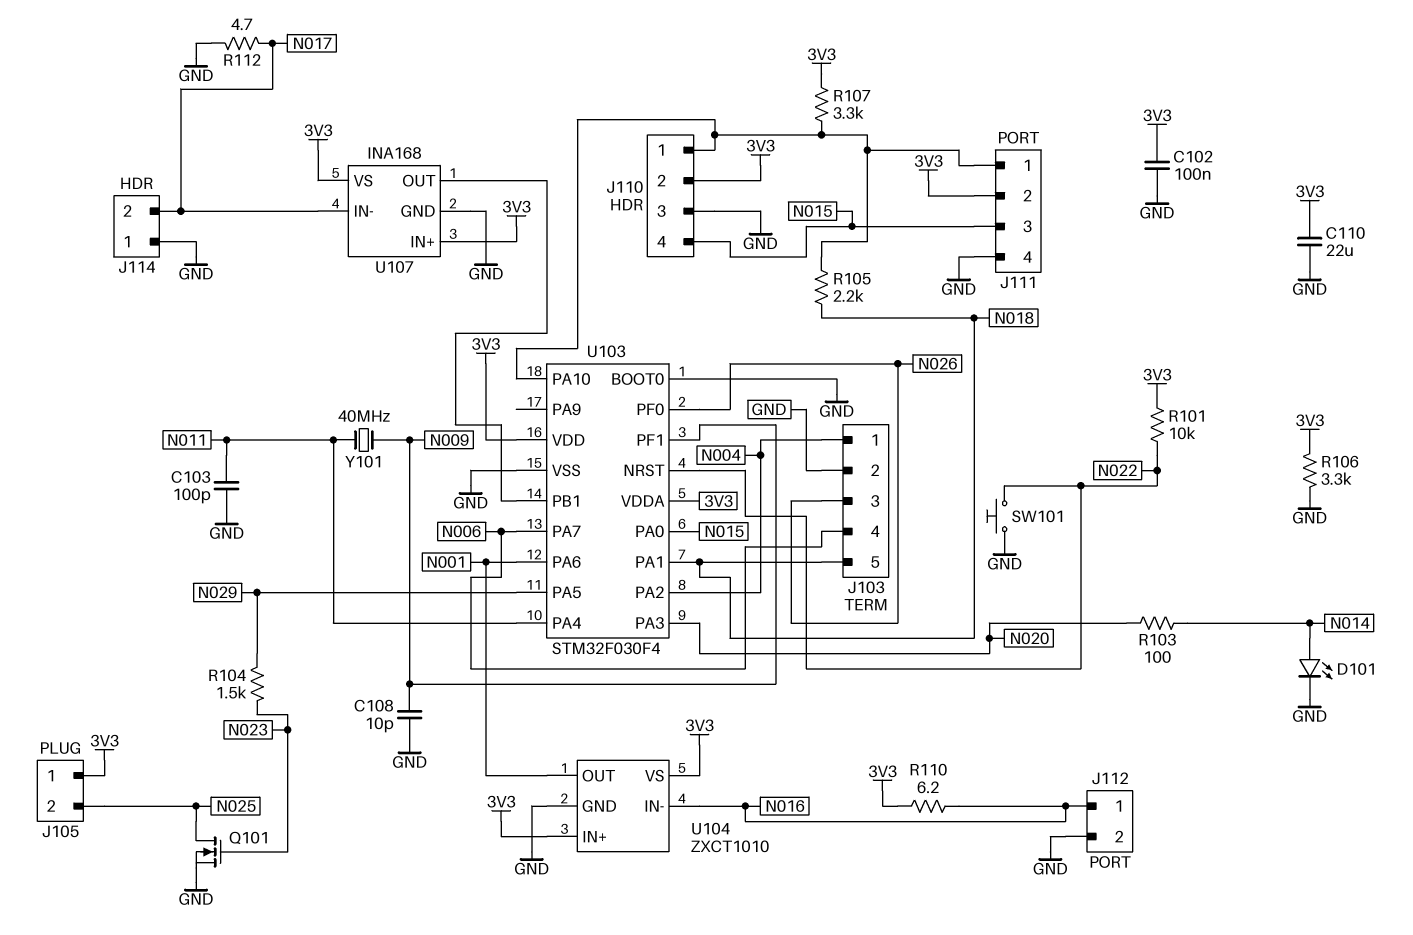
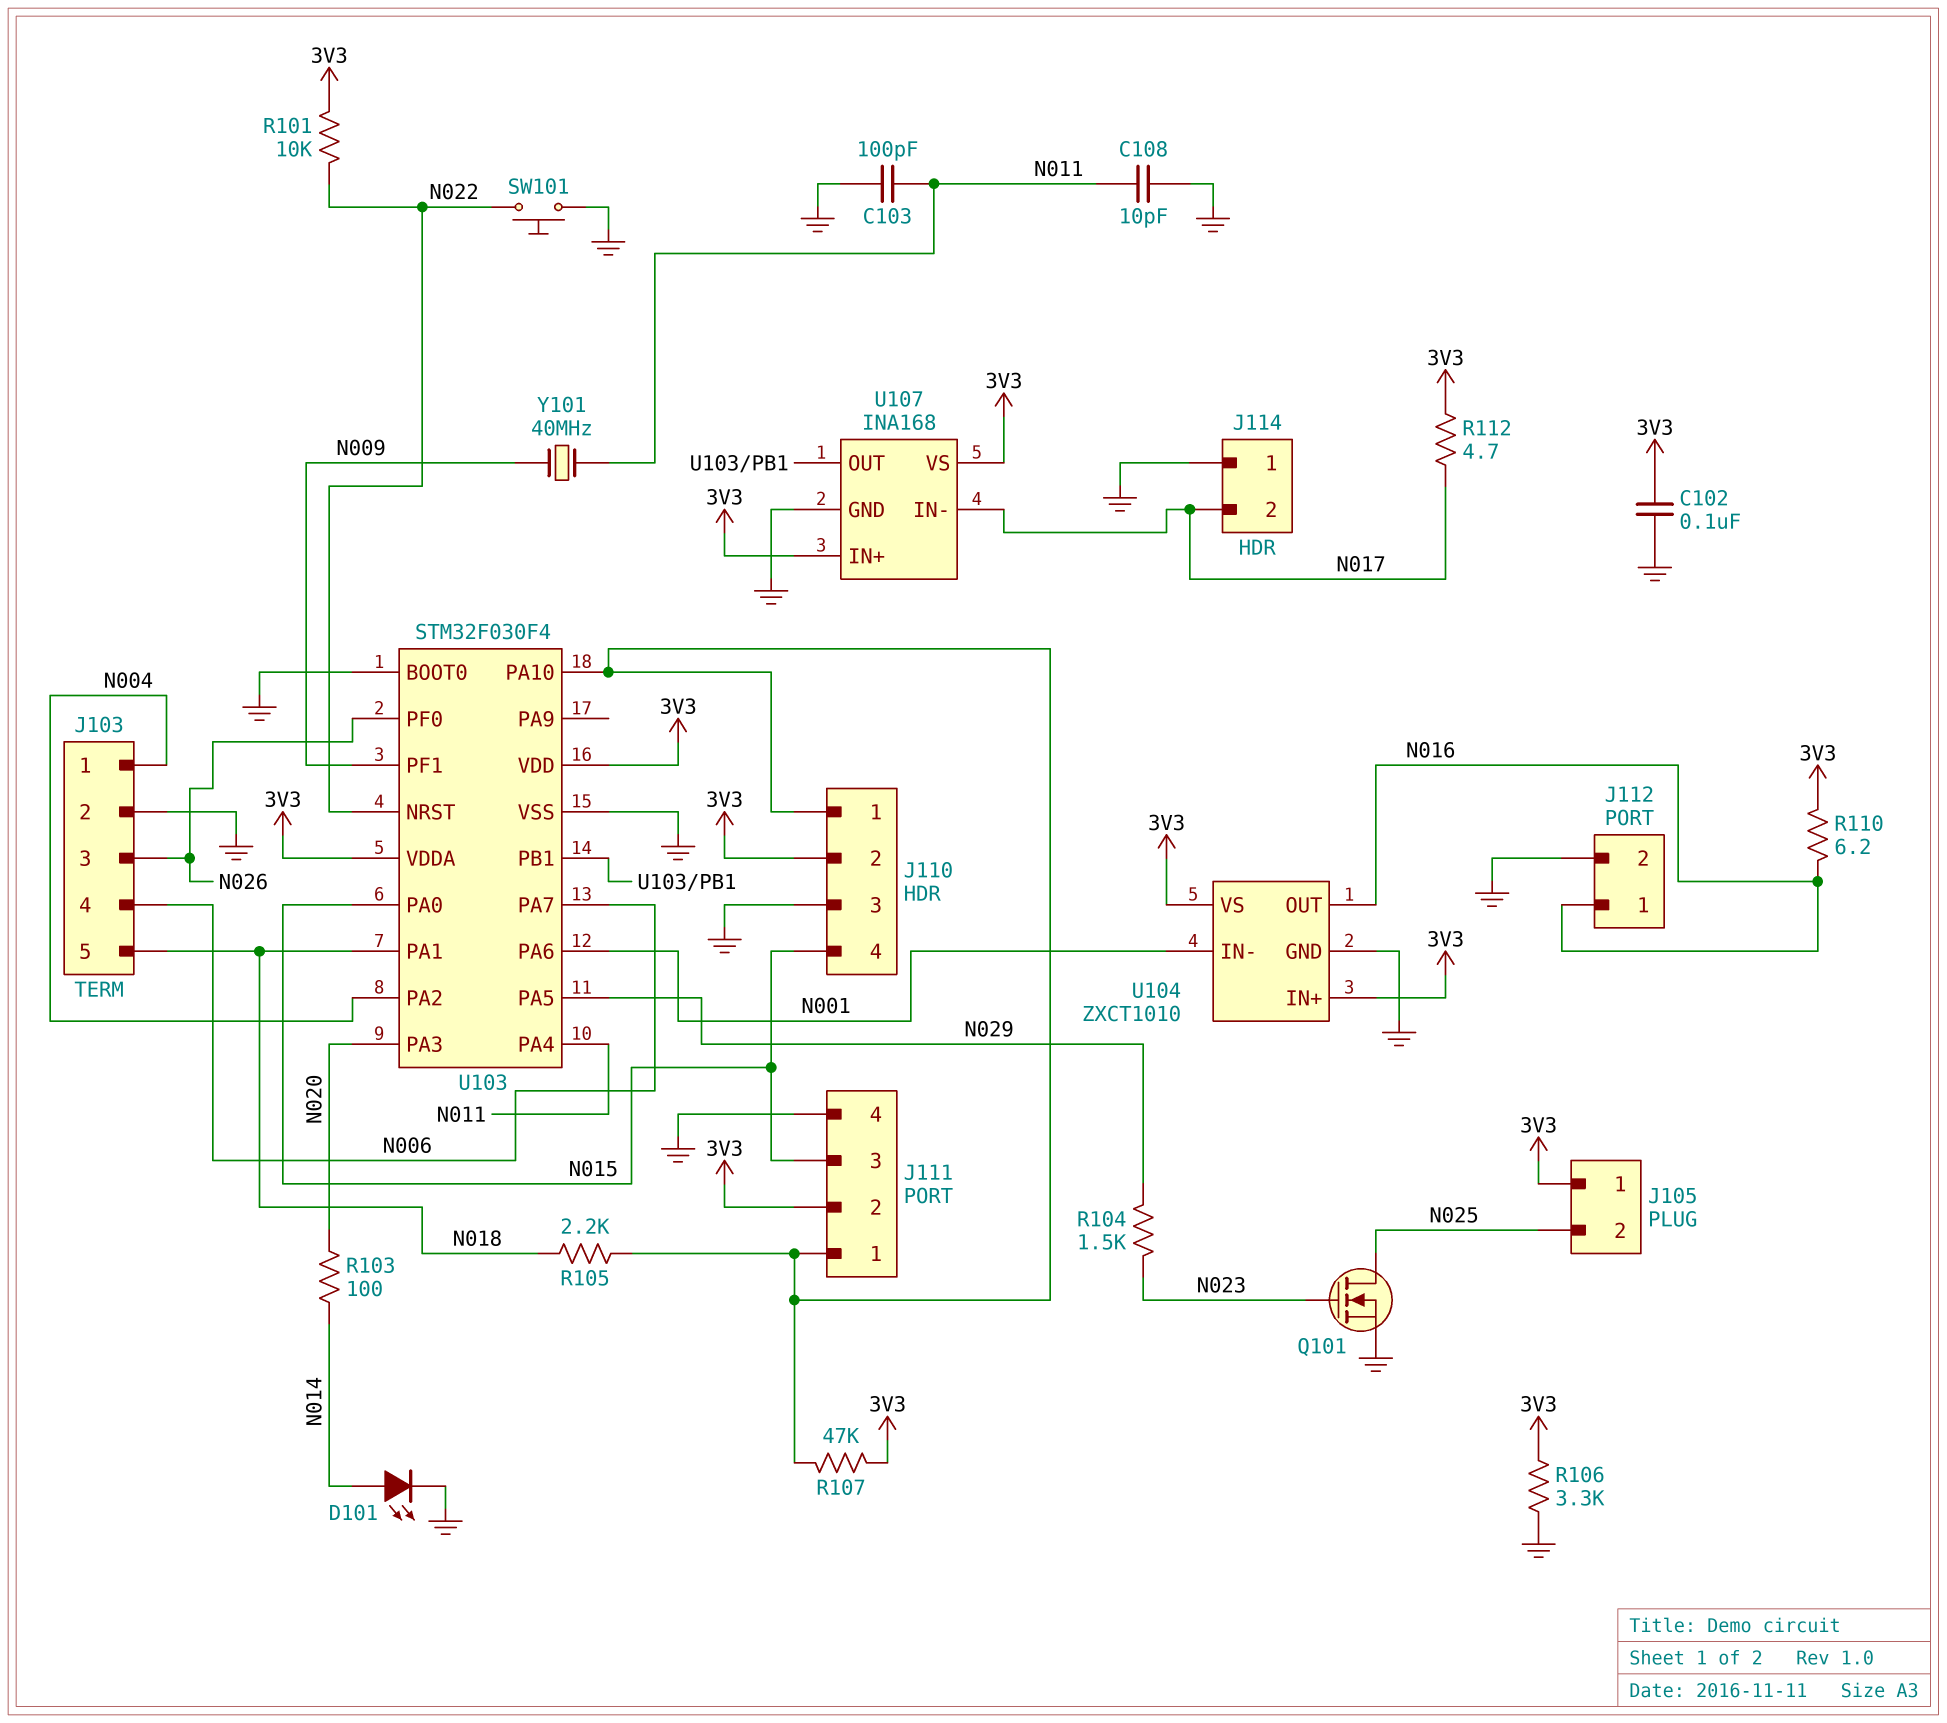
C108: 10pF (GND, N009) -> 10pF (GND, N011)
C110: 22uF (3V3, GND) -> none
R107: 3.3k (3V3, J110/1) -> 47k (3V3, J110/1)
R112: 4.7 (GND, N017) -> 4.7 (3V3, N017)
U104 pin IN-: N016 -> N001
U104 pin OUT: N001 -> N016

